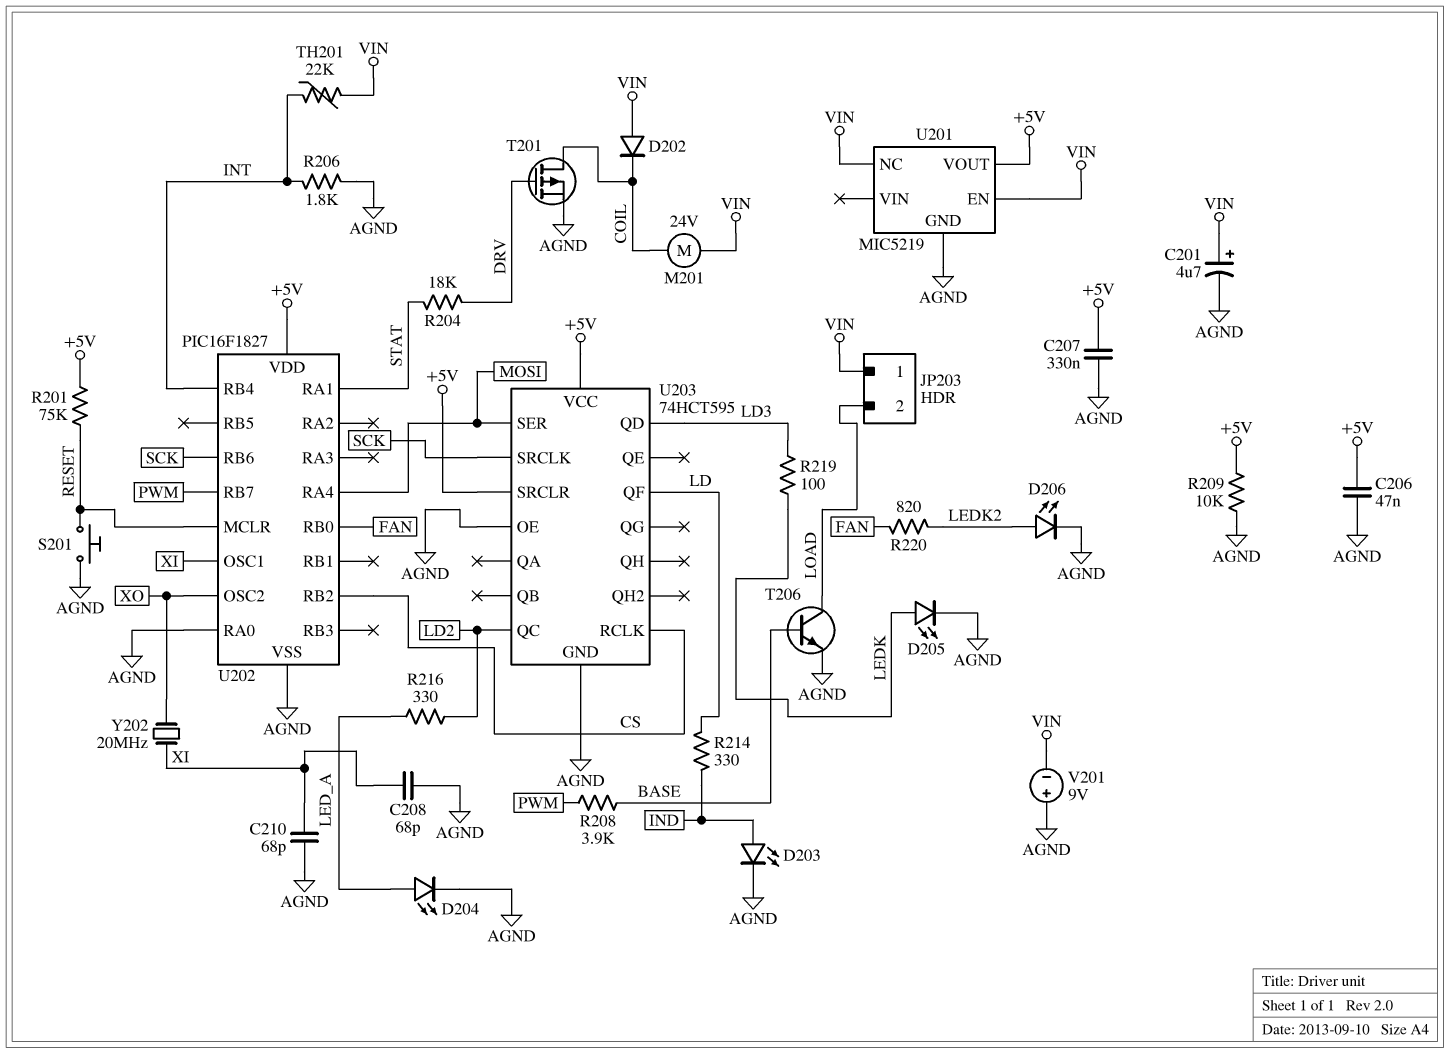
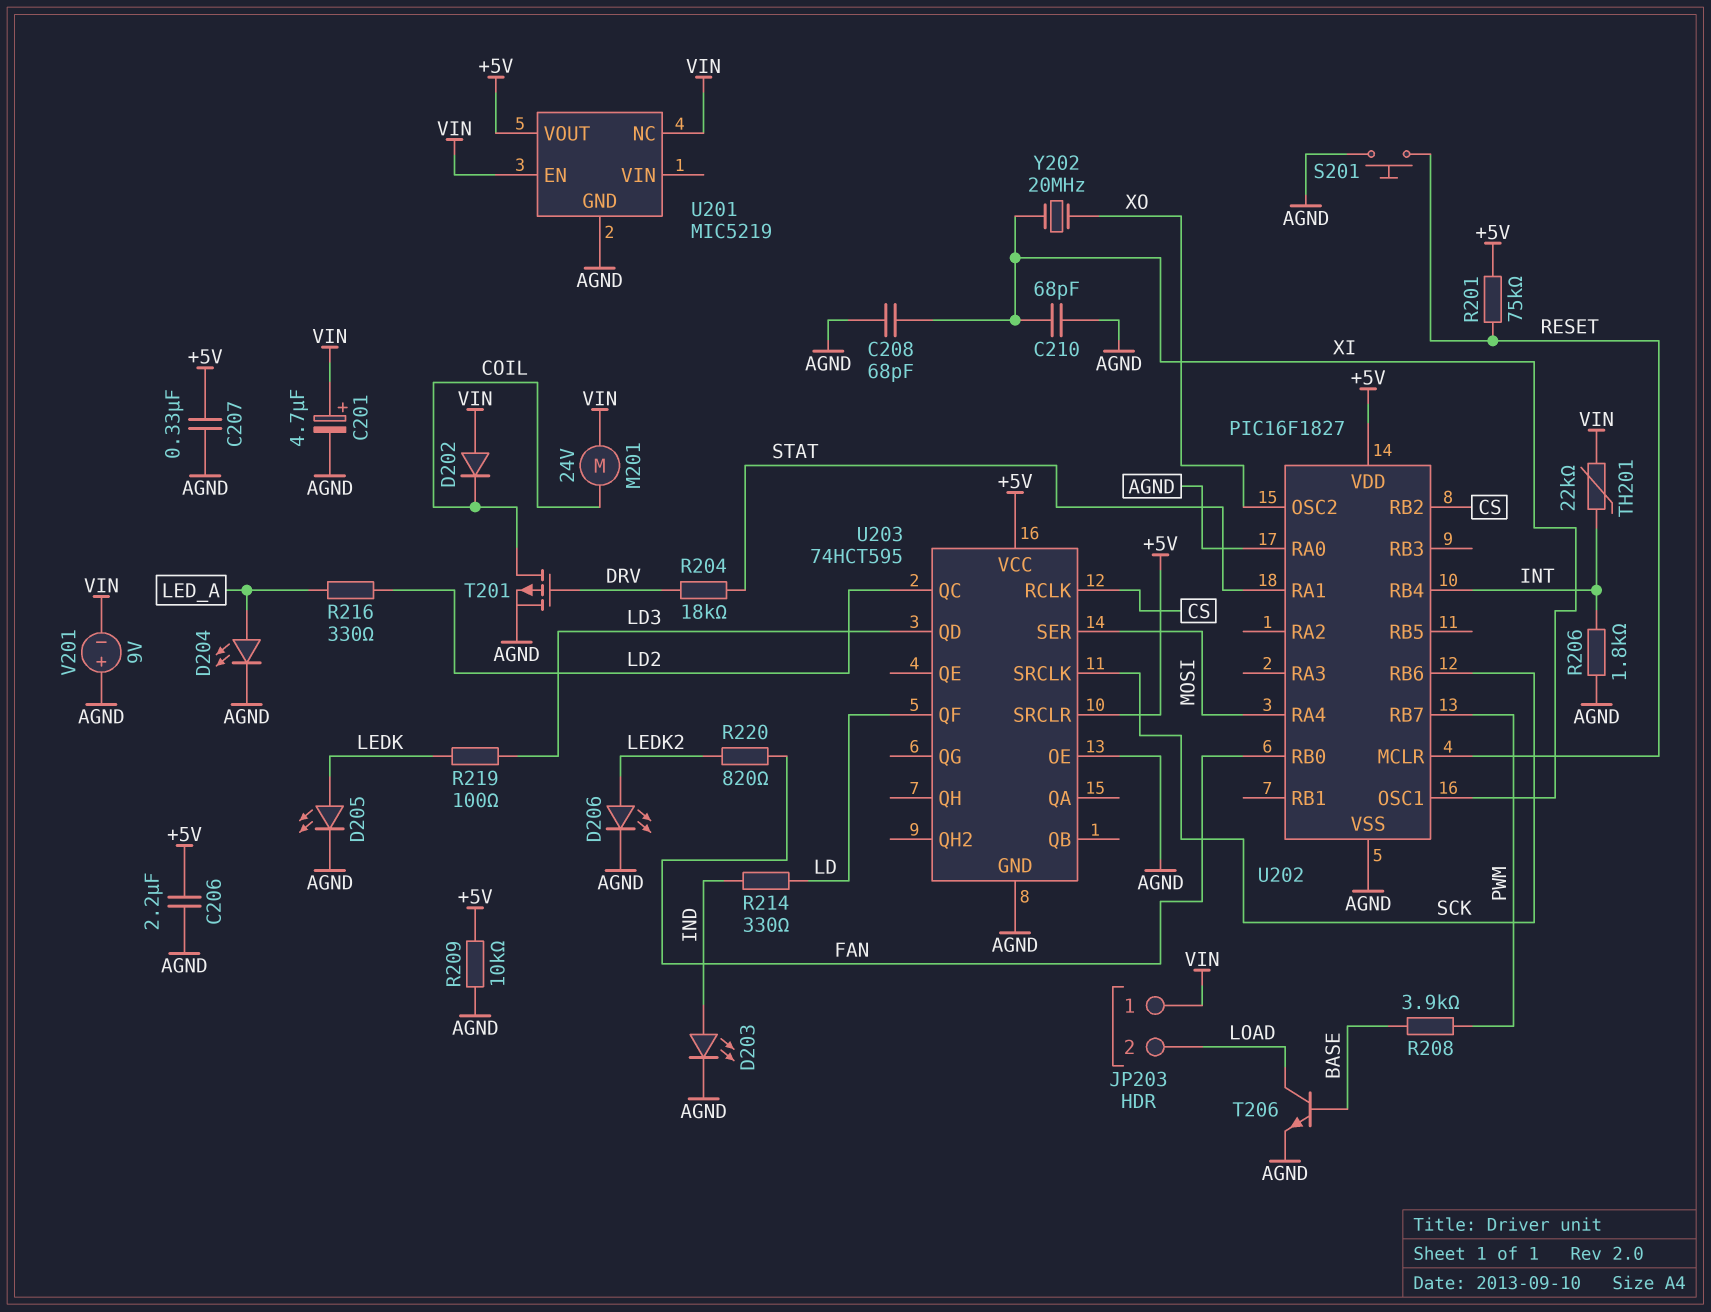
C206: 47nF (+5V, AGND) -> 2.2uF (+5V, AGND)

